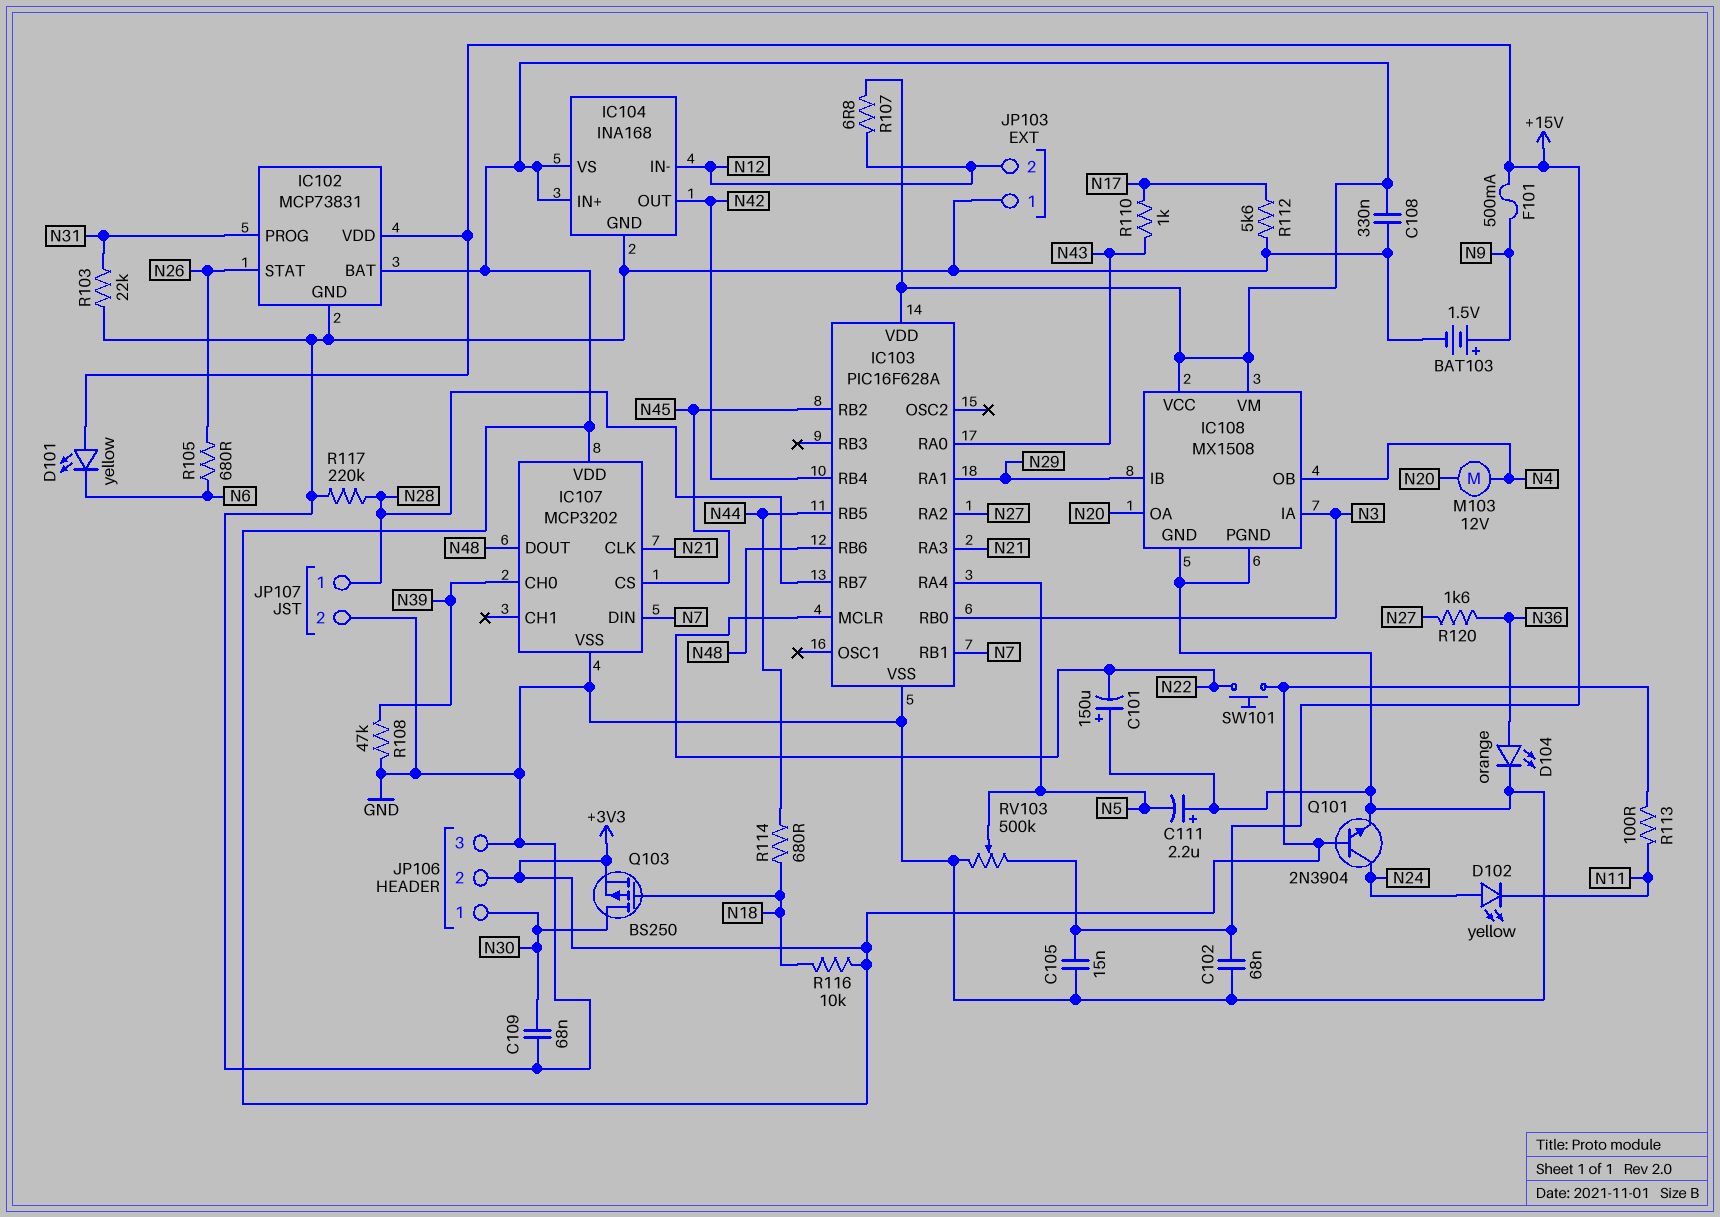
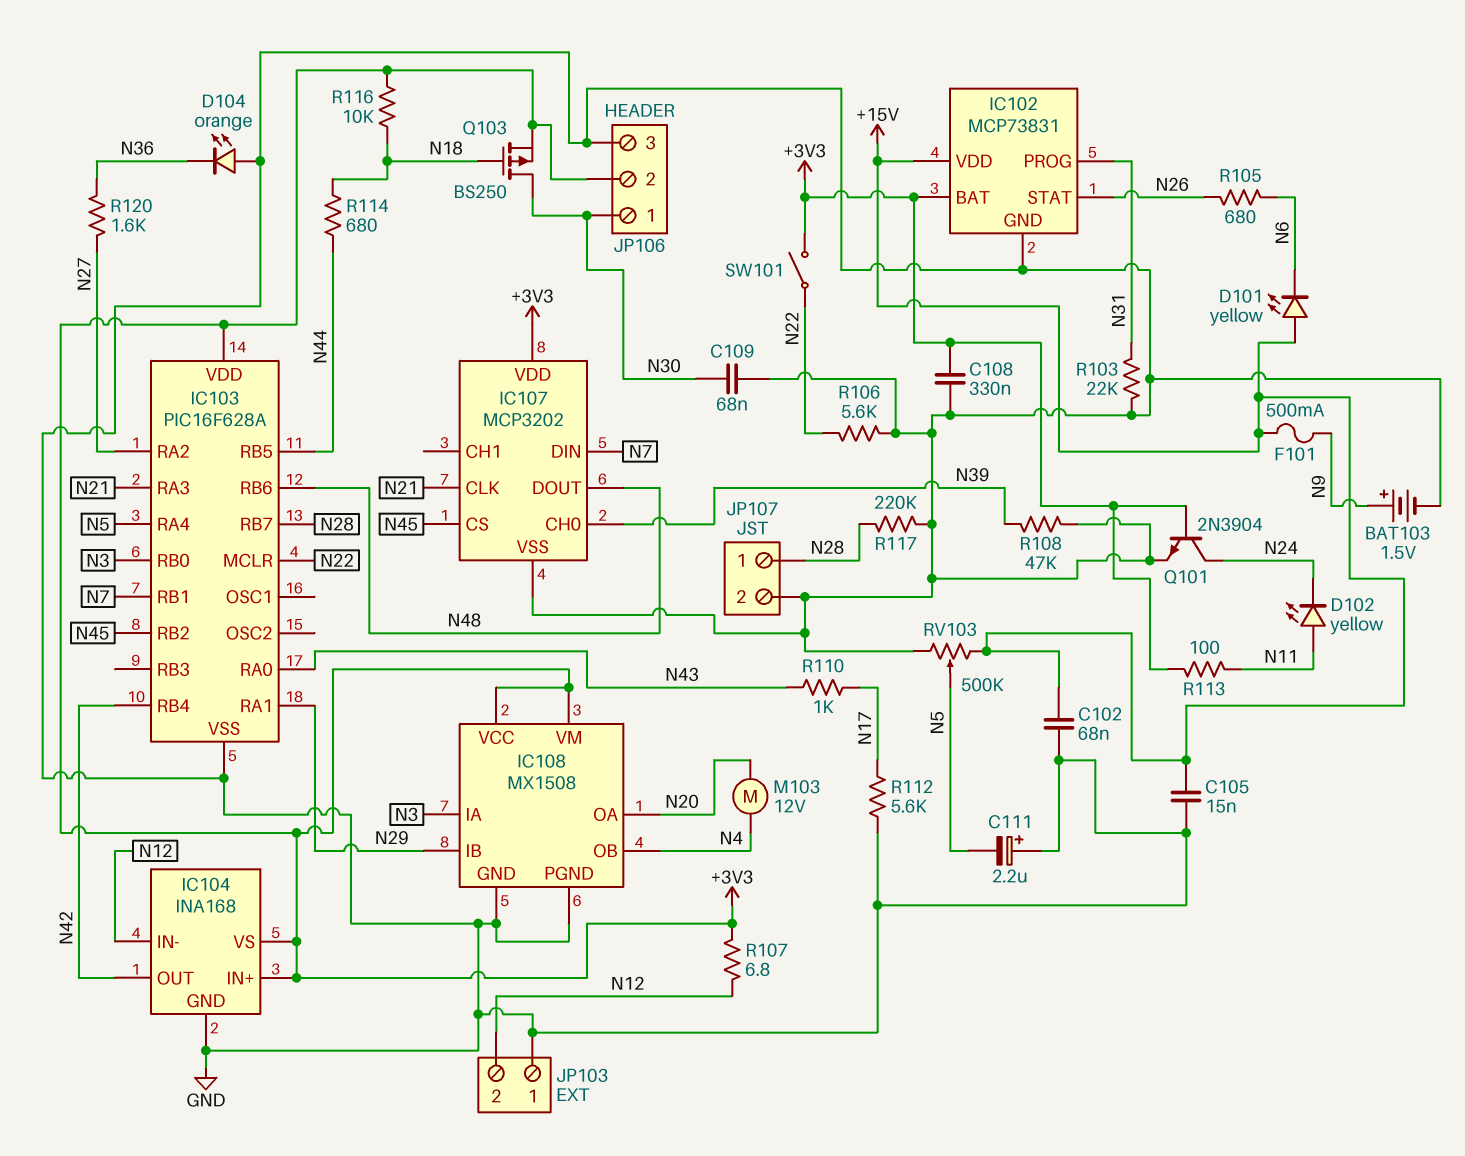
C101: 150uF (plus GND, minus N22) -> none
D102: LED yellow (A N24, K N11) -> LED yellow (A N11, K N24)
D104: LED orange (A N36, K GND) -> LED orange (A GND, K N36)
R106: none -> 5.6k (GND, N22)
SW101: button (+3V3, N22) -> switch (+3V3, N22)

